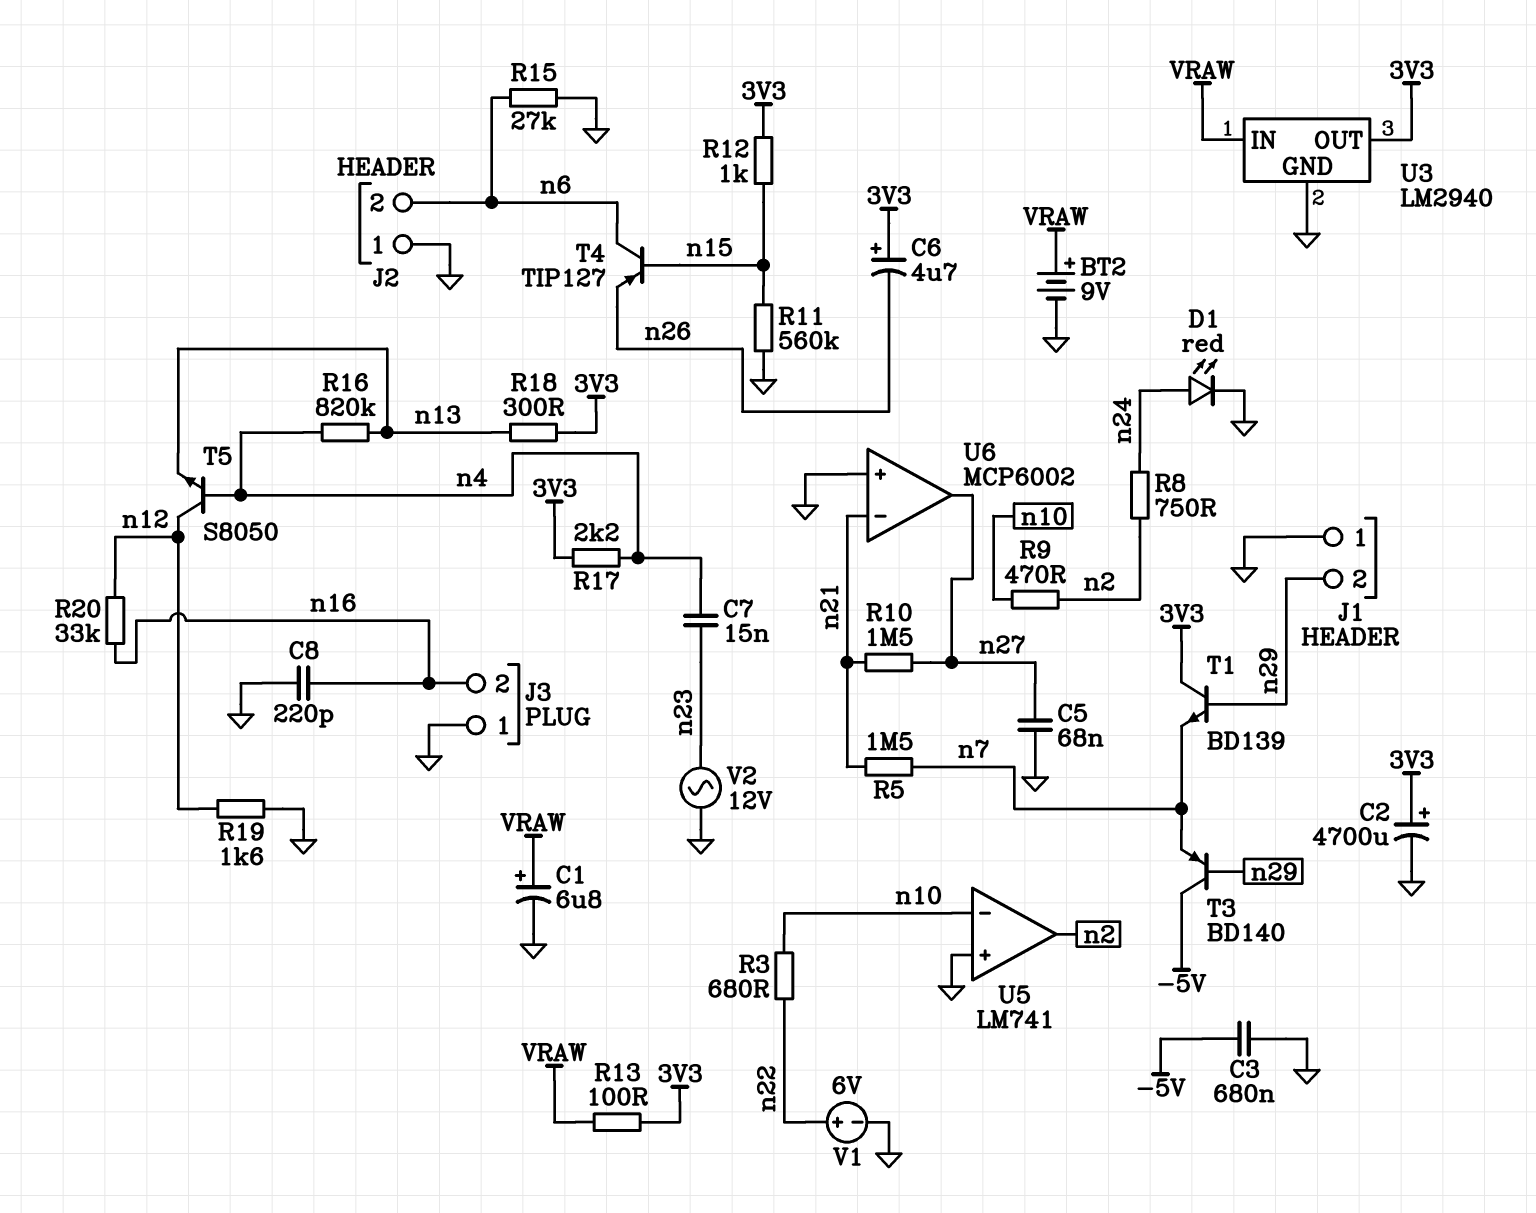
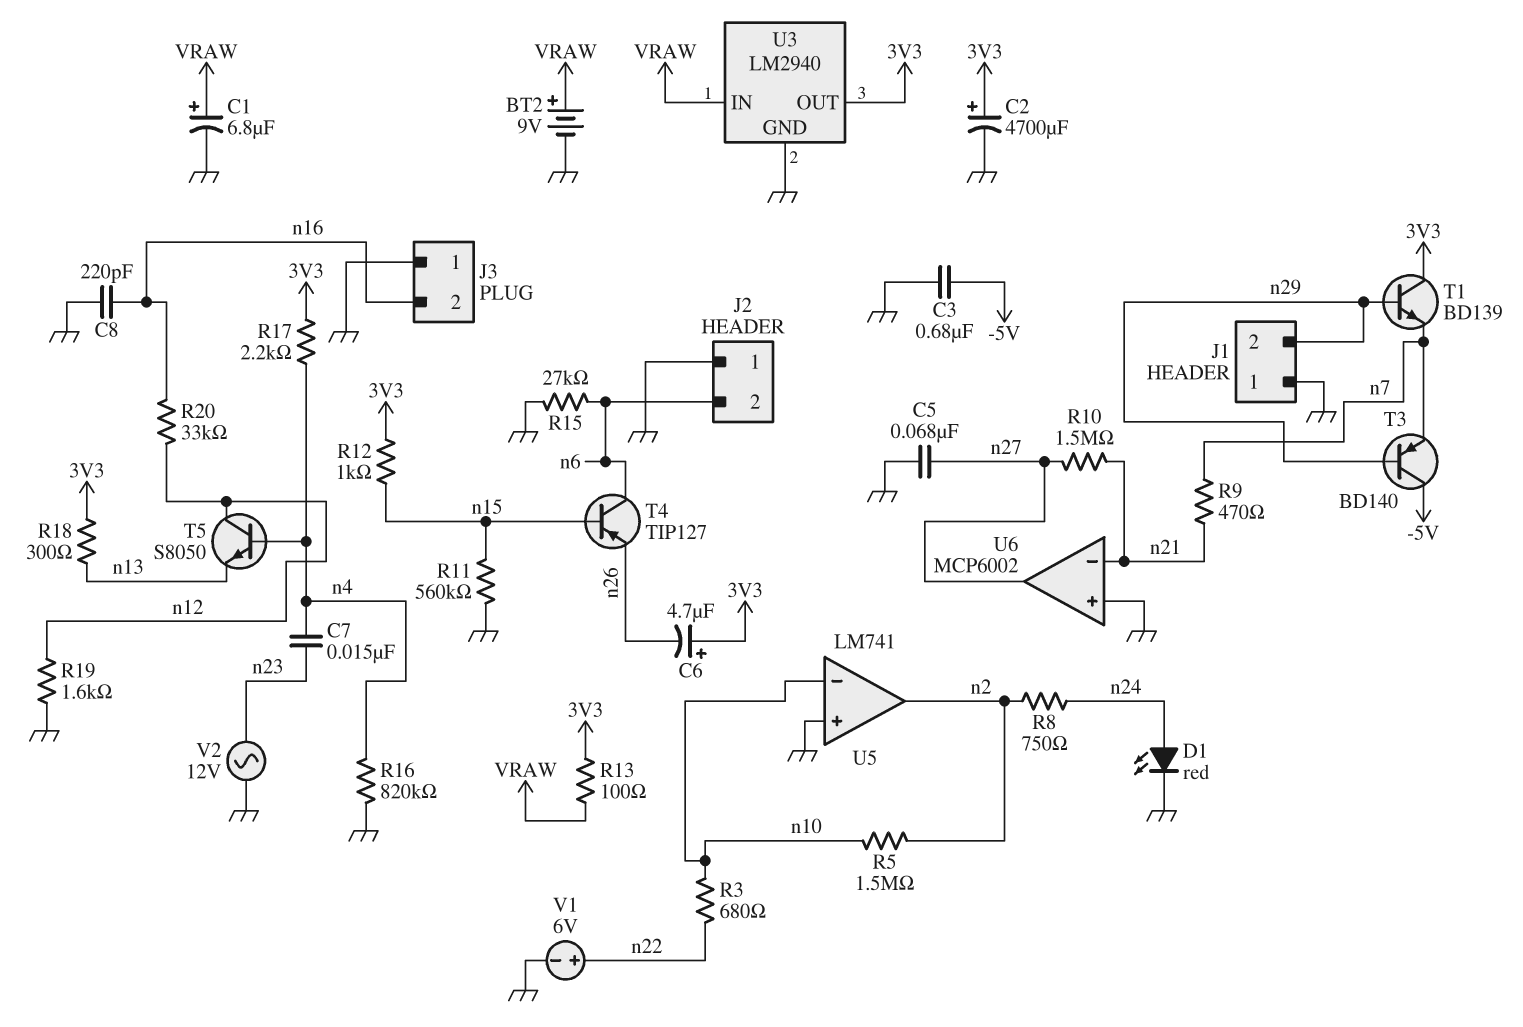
R5: 1.5M (n7, n21) -> 1.5M (n2, n10)
R9: 470 (n2, n10) -> 470 (n7, n21)
R16: 820k (n4, n13) -> 820k (GND, n4)

